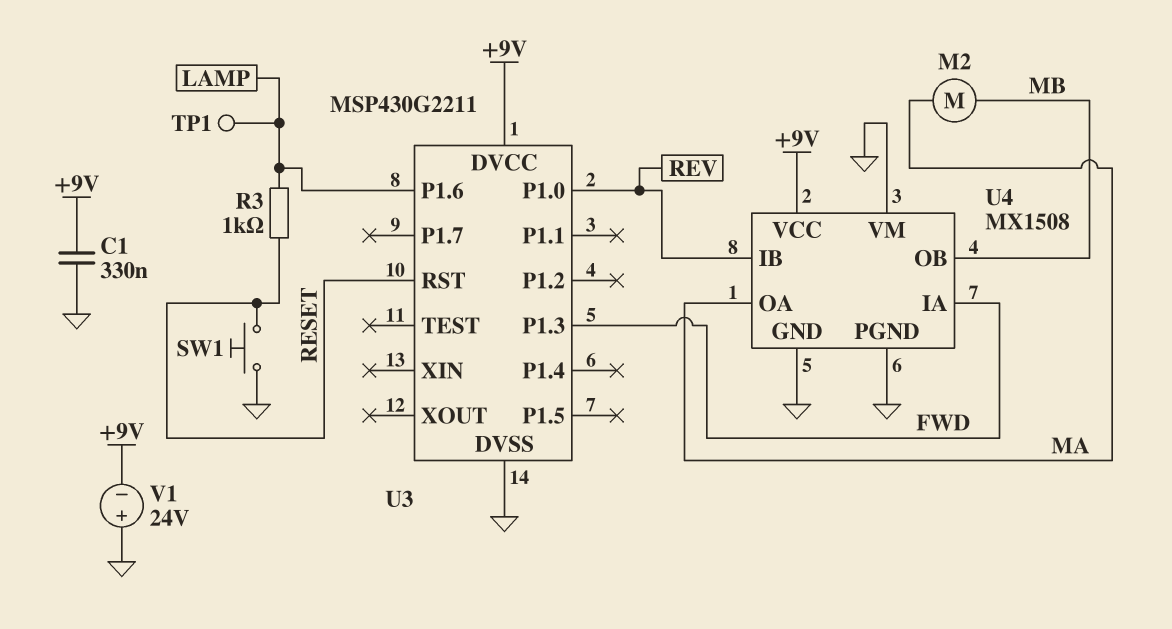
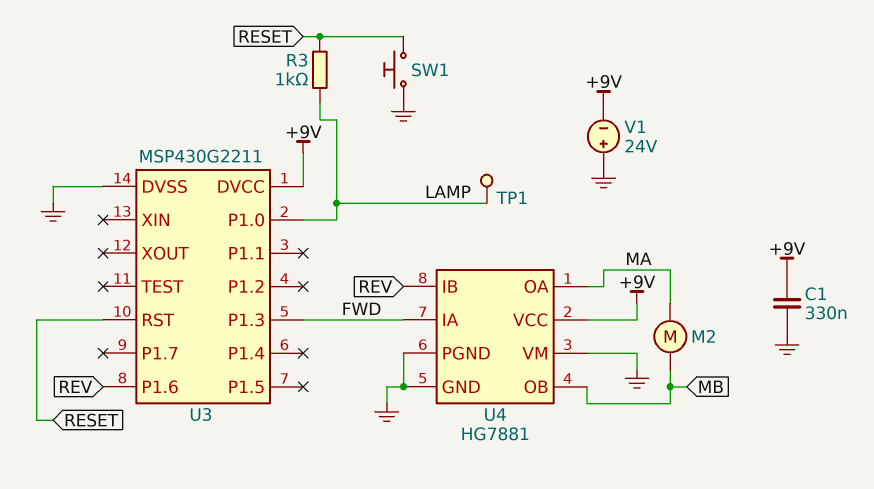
U3 pin P1.0: REV -> LAMP
U3 pin P1.6: LAMP -> REV
U4: MX1508 -> HG7881

